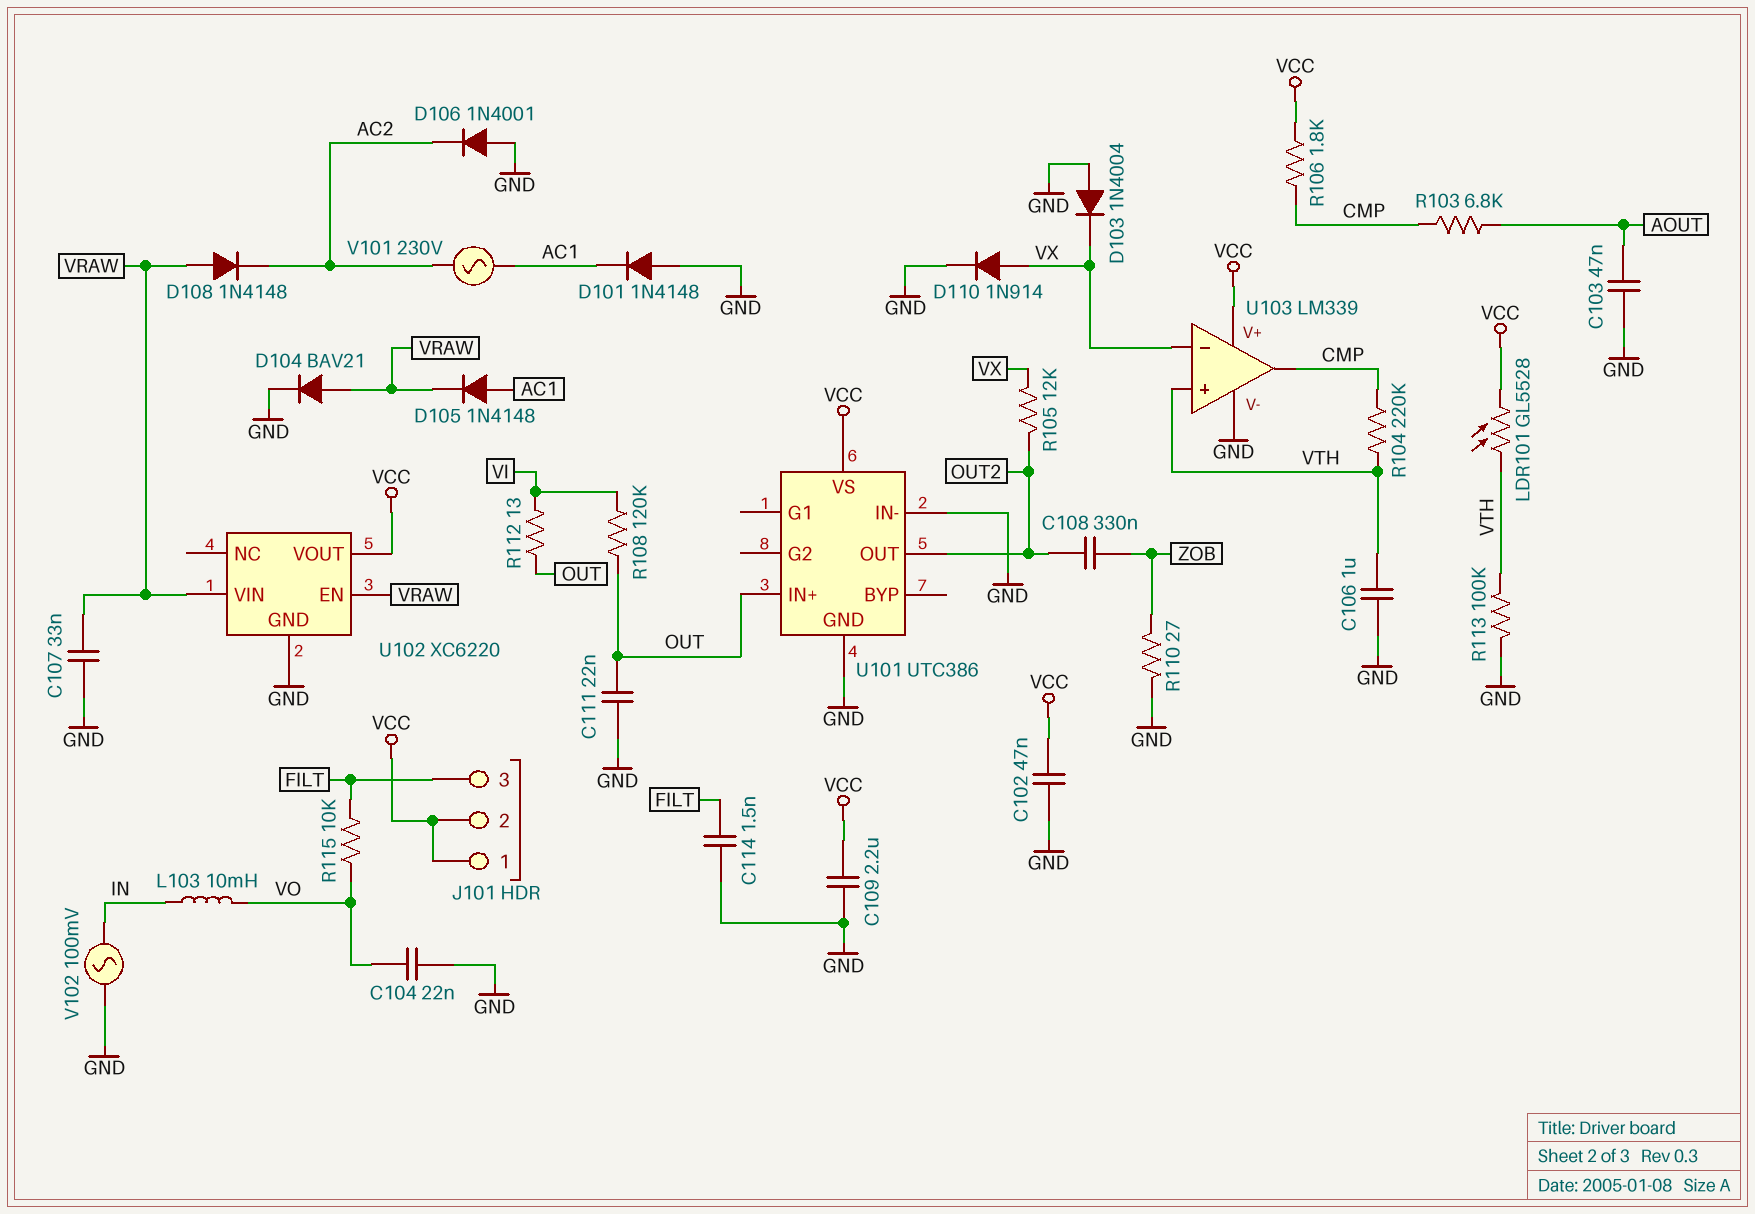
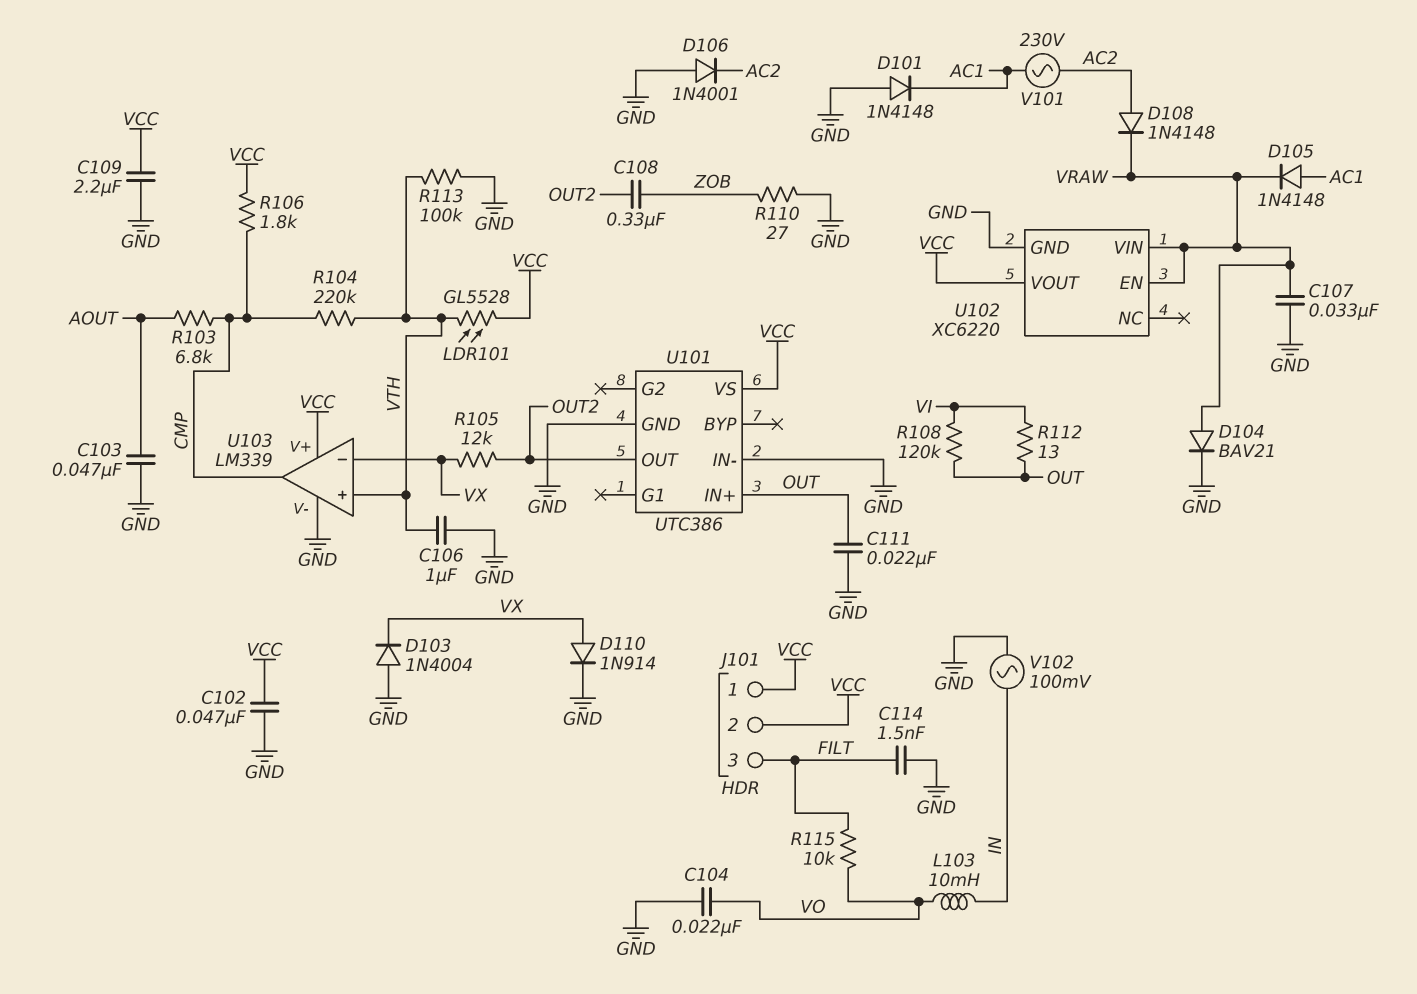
D108: diode 1N4148 (A VRAW, K AC2) -> diode 1N4148 (A AC2, K VRAW)

